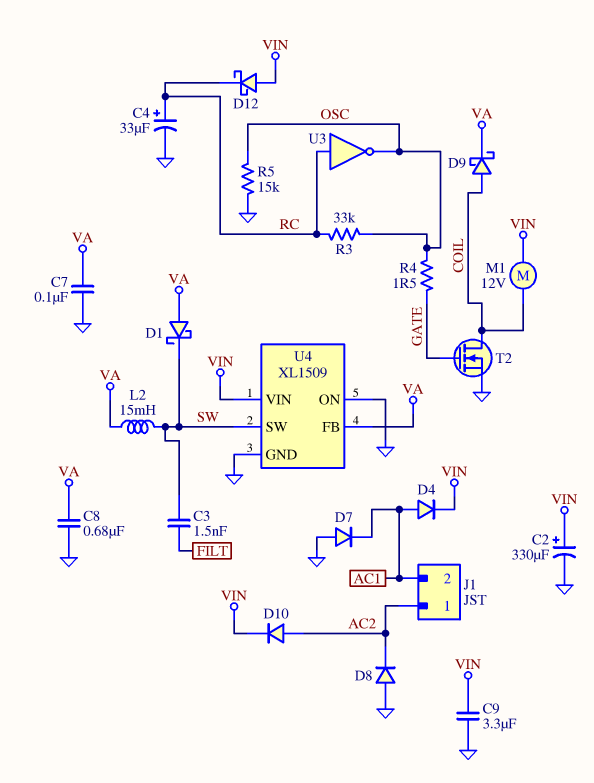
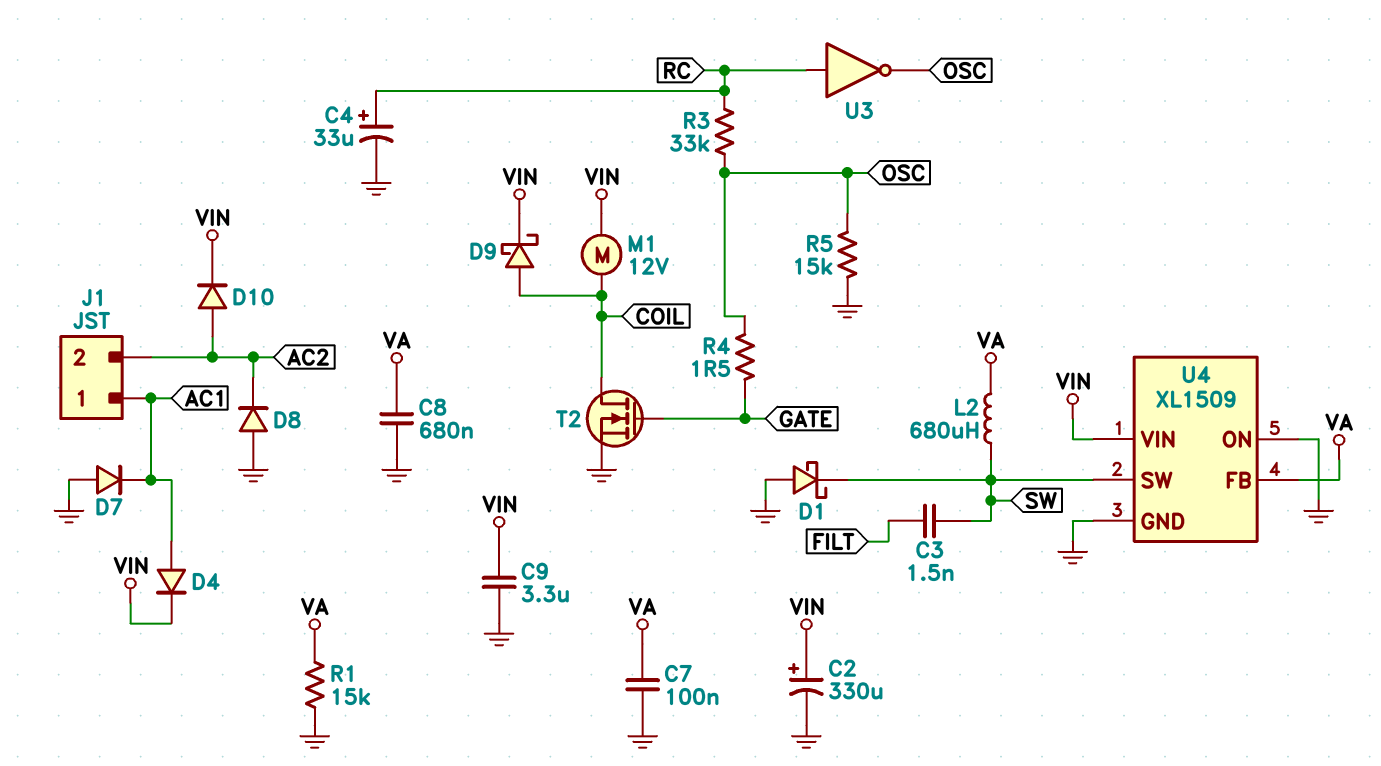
D1: schottky (A VA, K SW) -> schottky (A GND, K SW)
D9: schottky (A COIL, K VA) -> schottky (A COIL, K VIN)
D12: schottky (A VIN, K RC) -> none
J1 pin 1: AC2 -> AC1
J1 pin 2: AC1 -> AC2
L2: 15mH (SW, VA) -> 680uH (SW, VA)
R1: none -> 15k (GND, VA)

